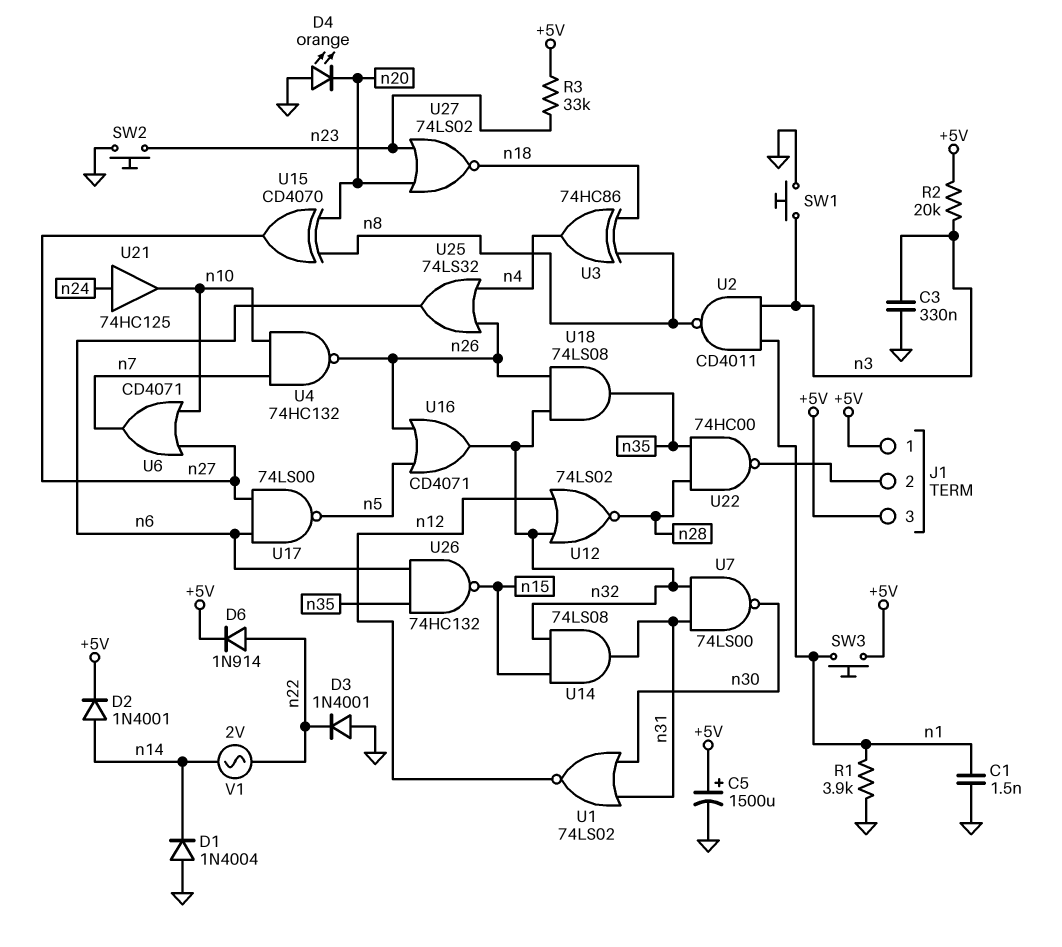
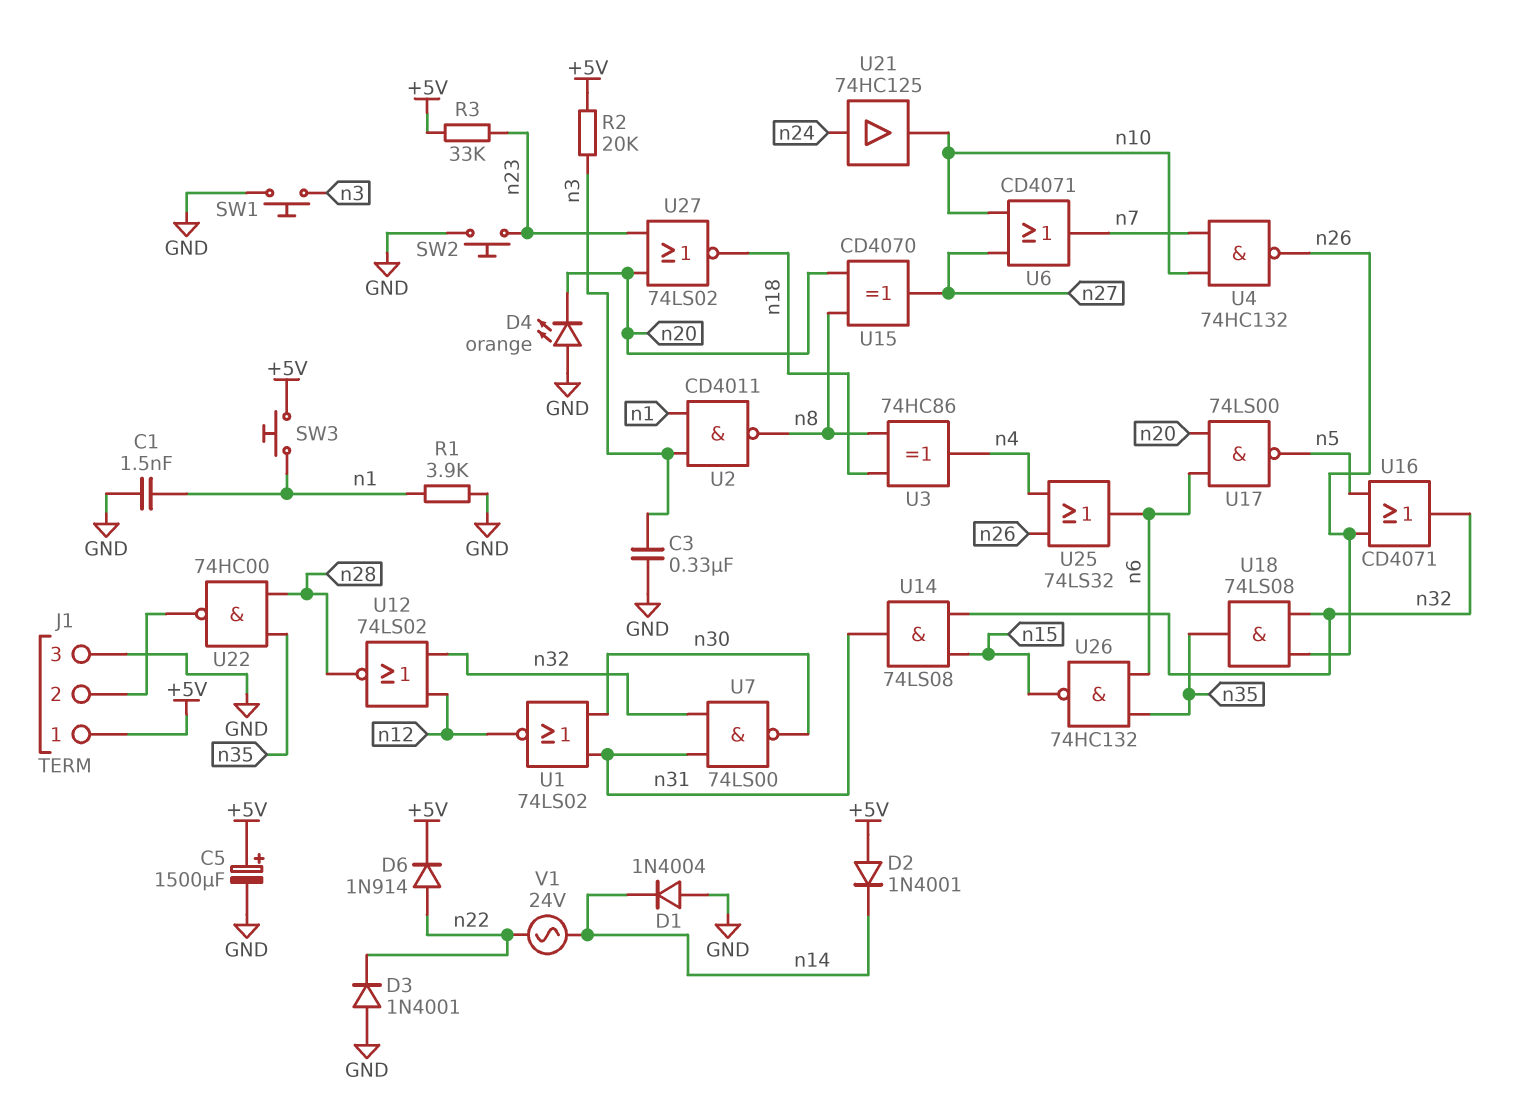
D2: diode 1N4001 (A n14, K +5V) -> diode 1N4001 (A +5V, K n14)
J1 pin 3: +5V -> GND
U17: NAND 74LS00 (in n6, in n27, out n5) -> NAND 74LS00 (in n6, in n20, out n5)
V1: AC 2V (n14, n22) -> AC 24V (n14, n22)

